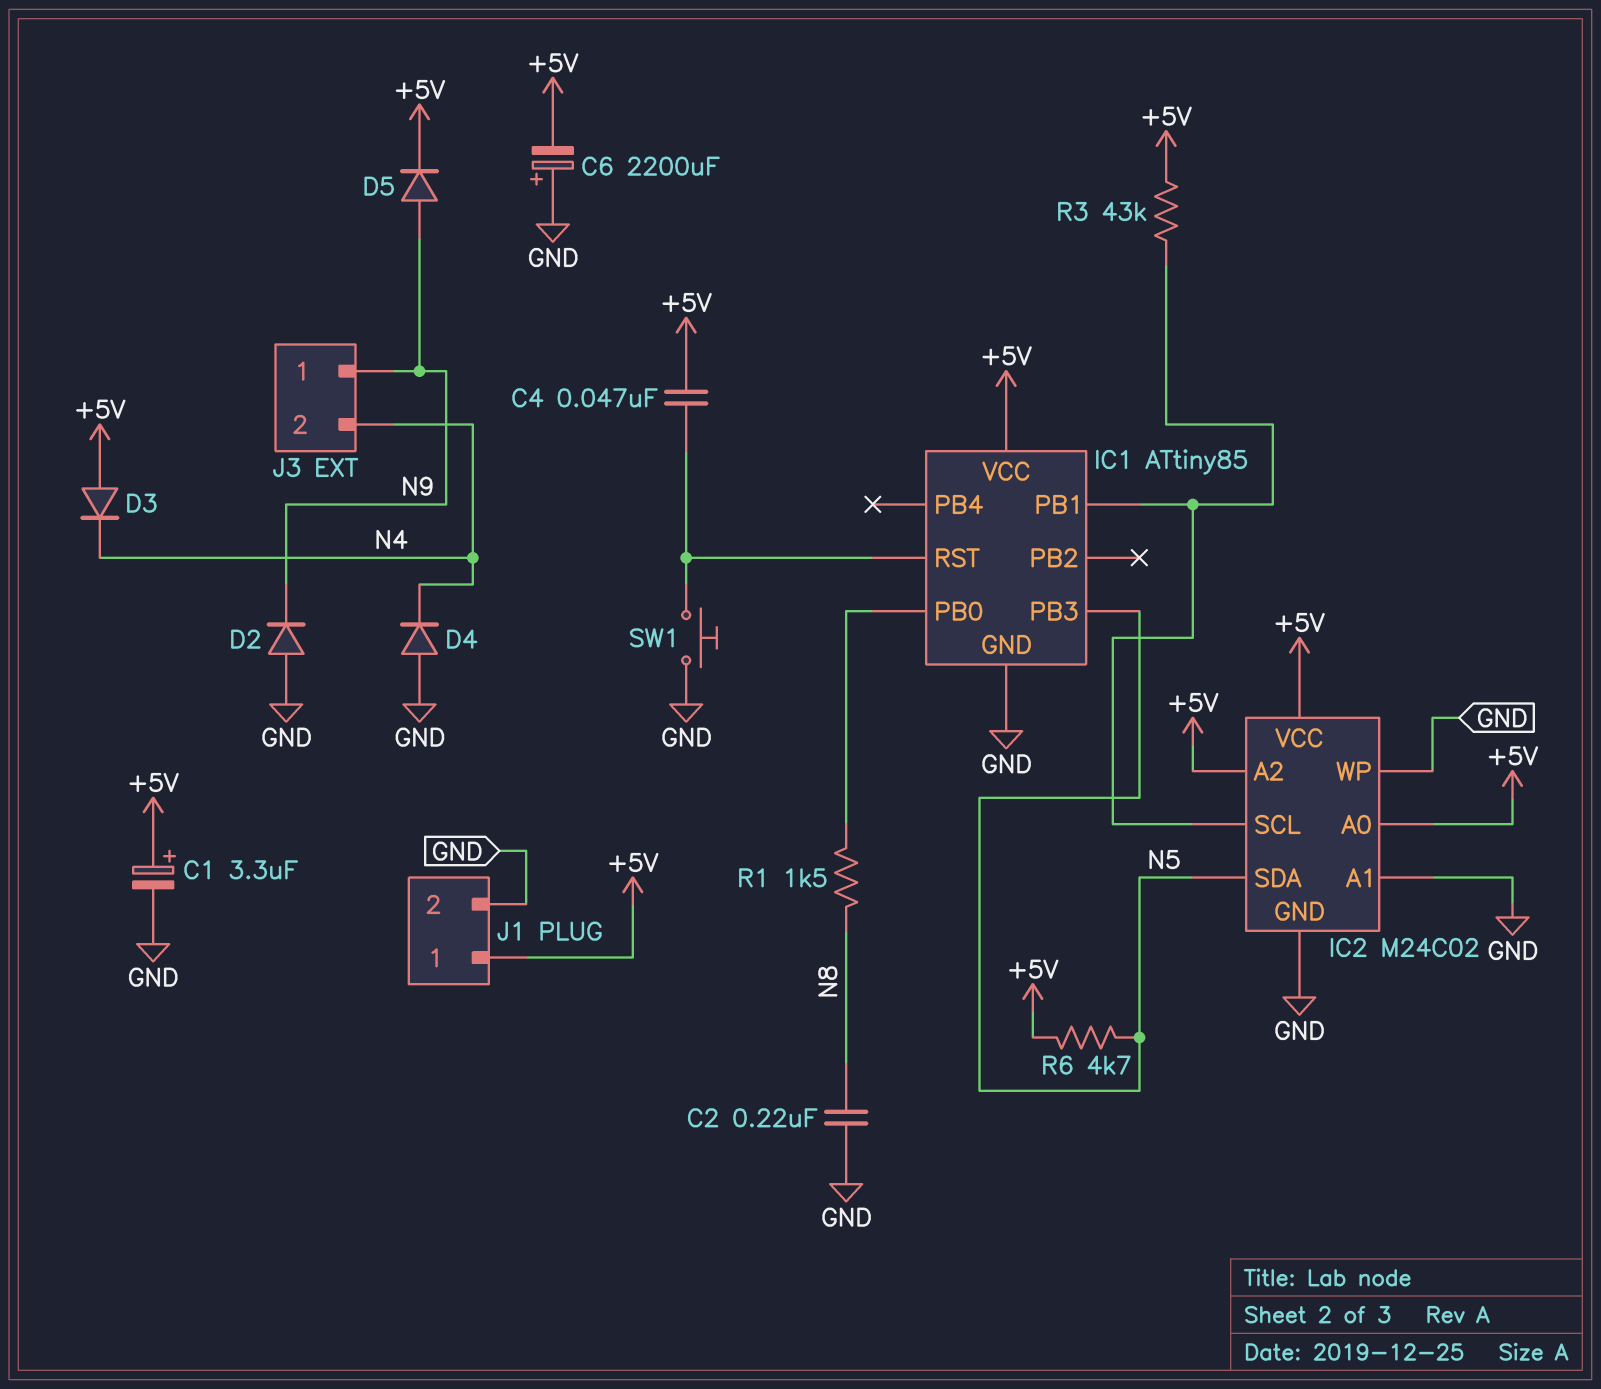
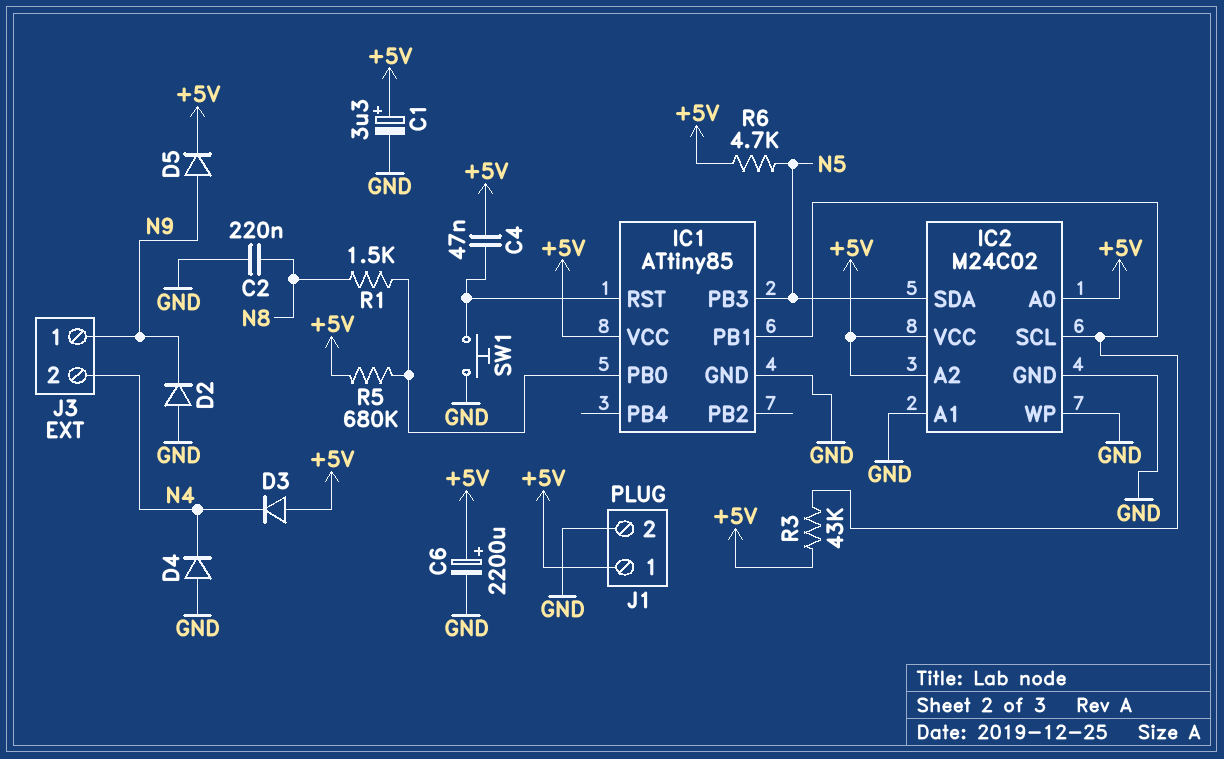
C6: 2200uF (plus GND, minus +5V) -> 2200uF (plus +5V, minus GND)
R5: none -> 680k (+5V, IC1/PB0)

